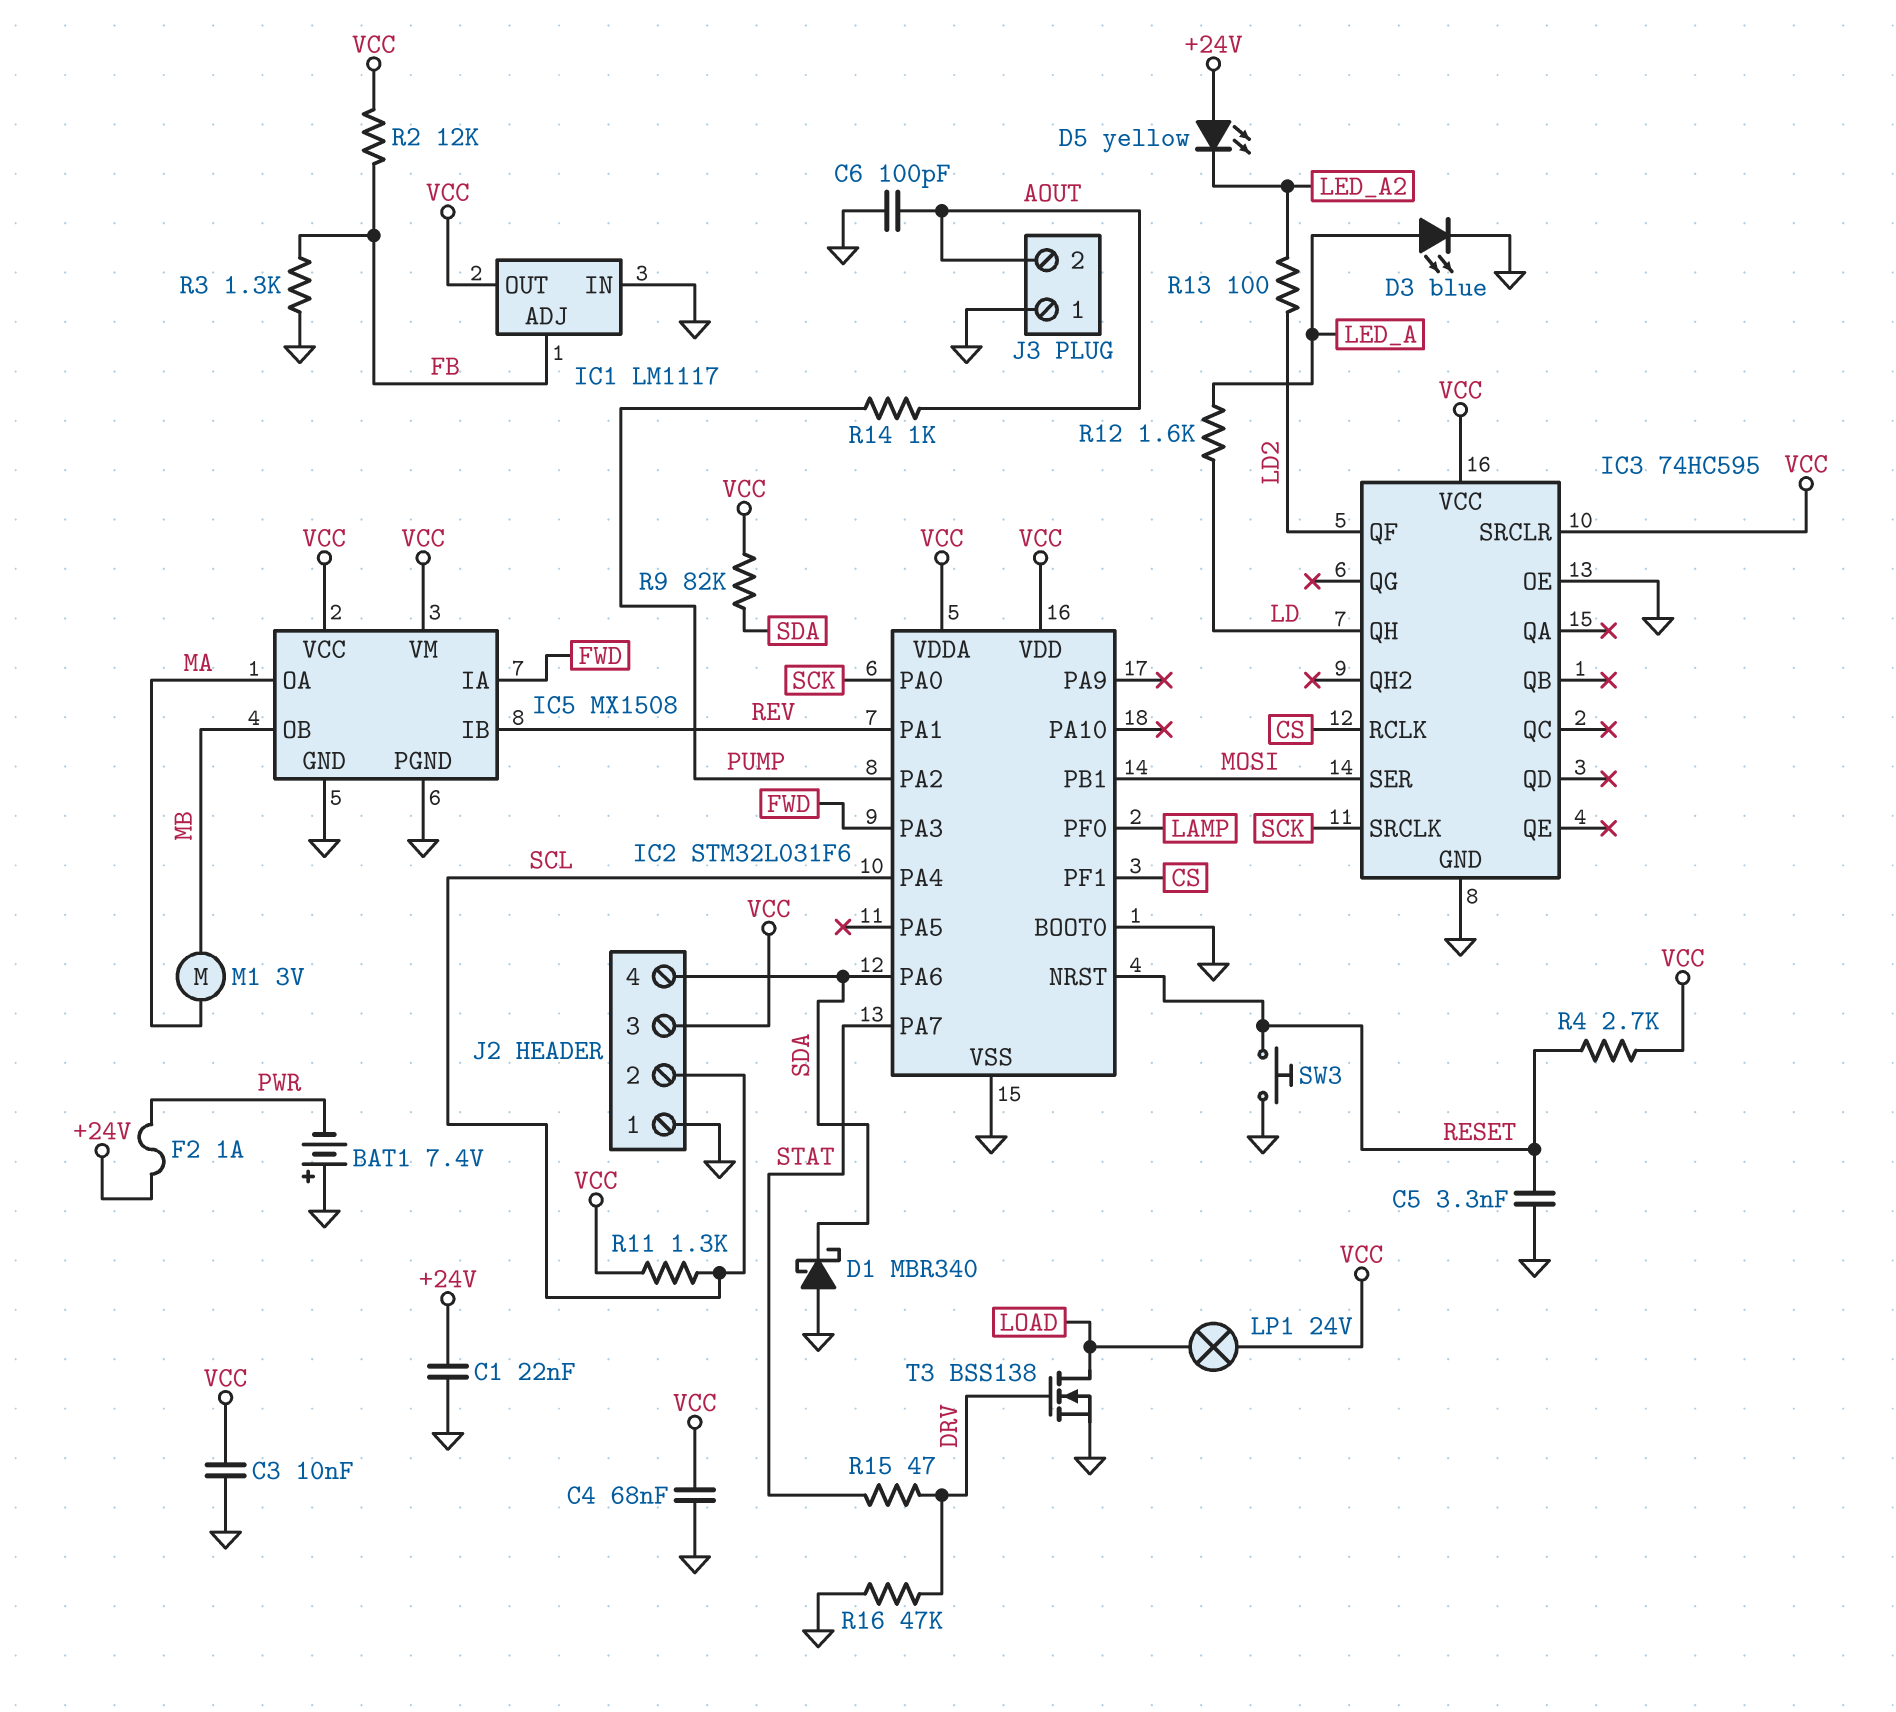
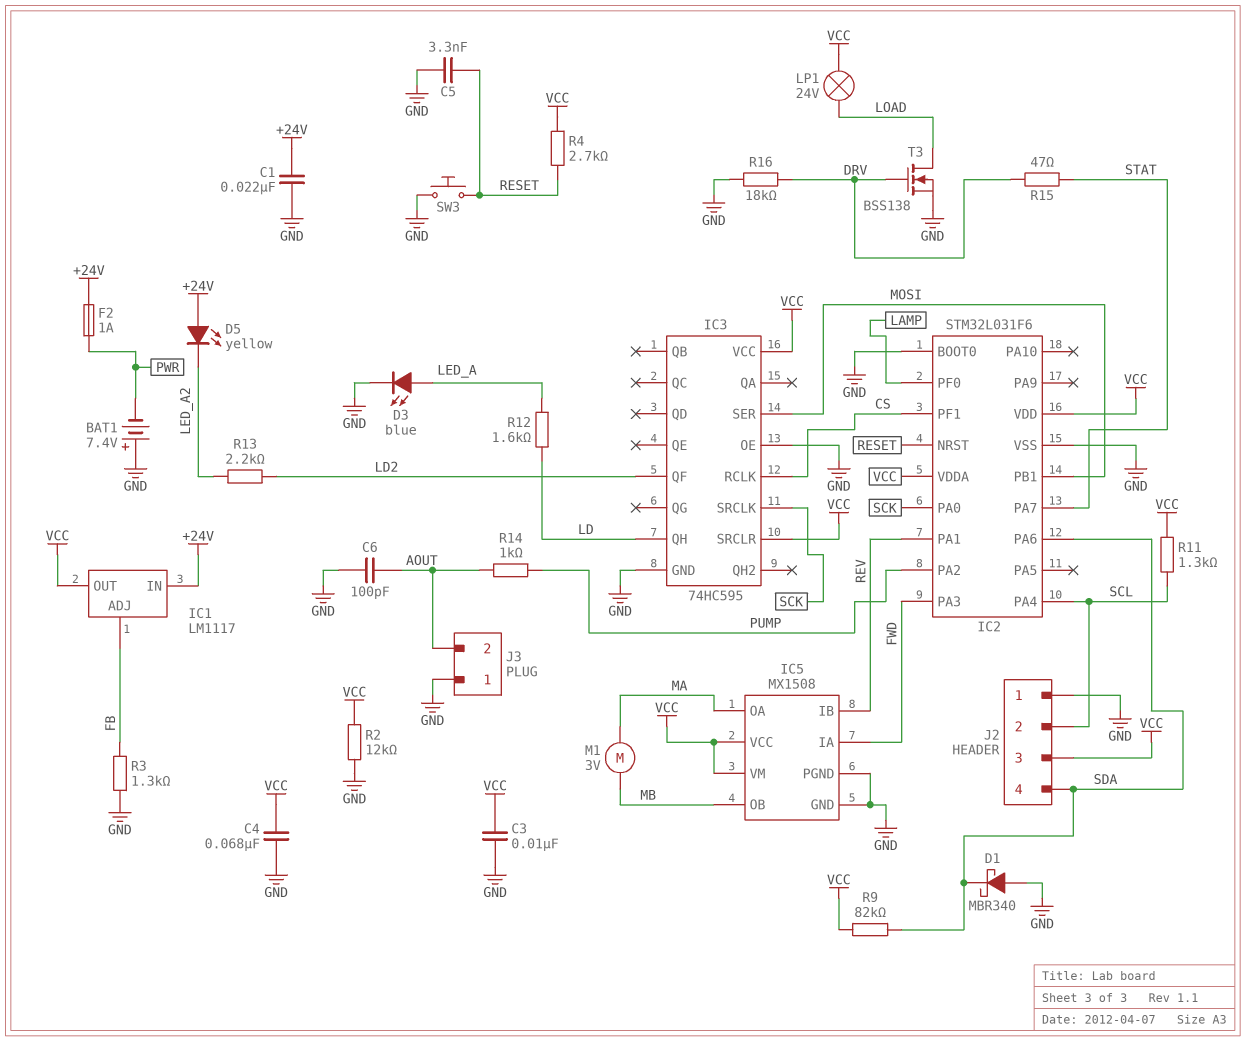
IC1 pin IN: GND -> +24V
R2: 12k (FB, VCC) -> 12k (GND, VCC)
R13: 100 (LD2, LED_A2) -> 2.2k (LD2, LED_A2)
R16: 47k (DRV, GND) -> 18k (DRV, GND)

